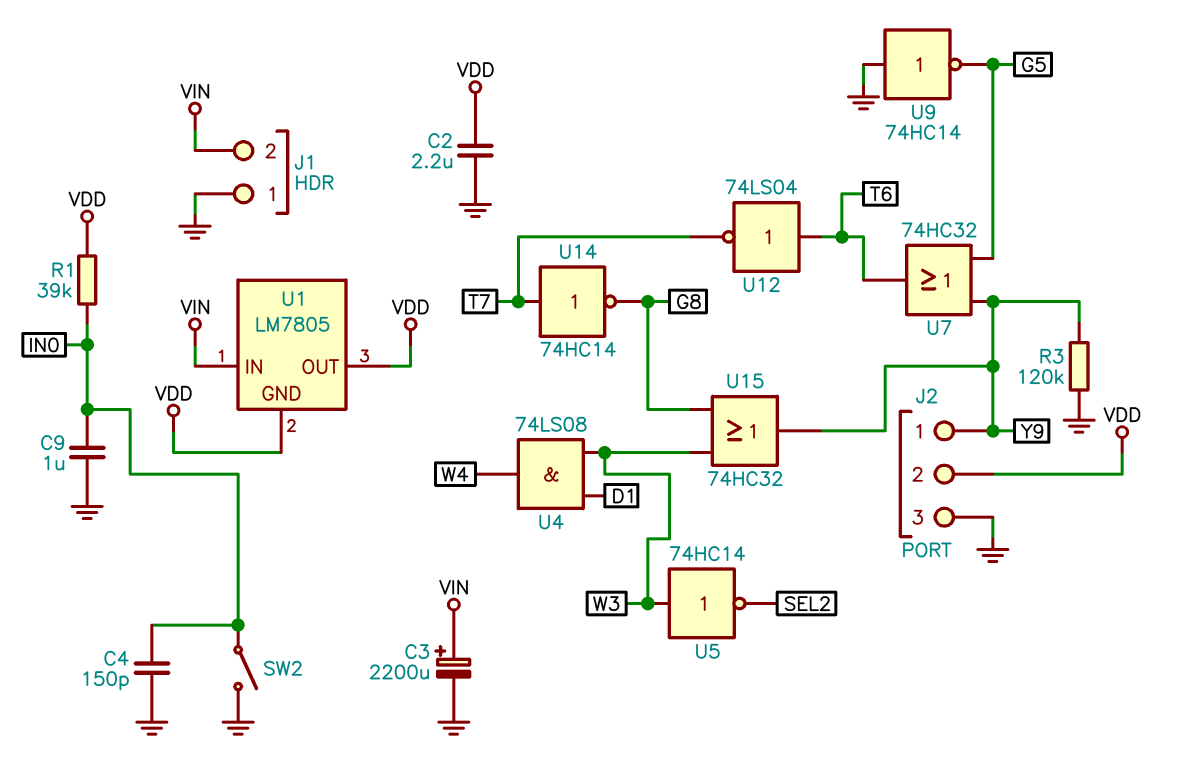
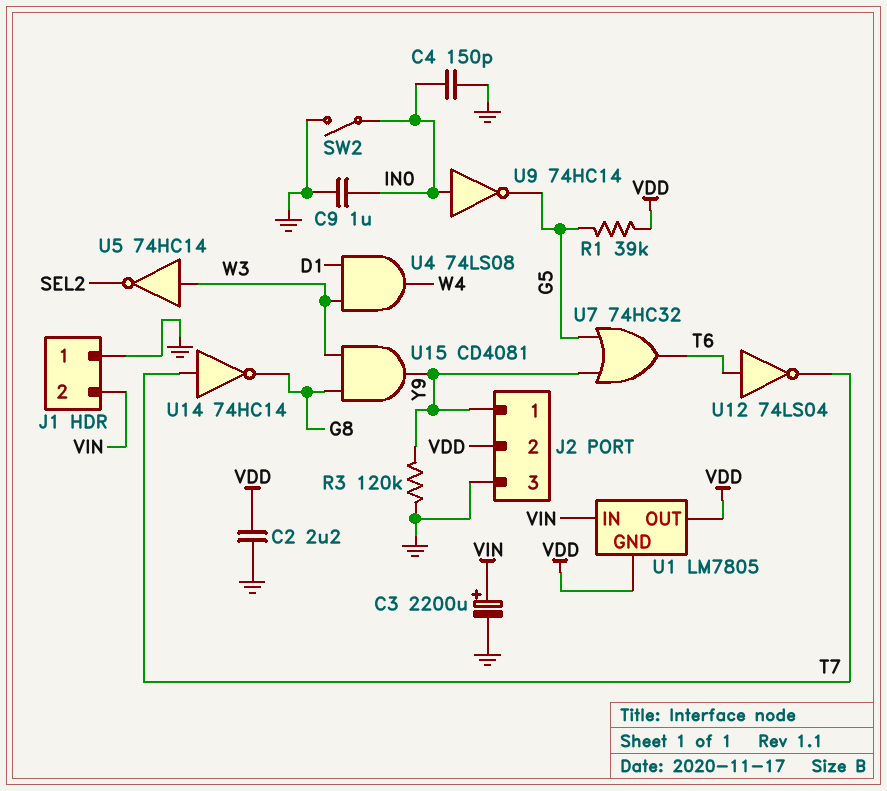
R1: 39k (IN0, VDD) -> 39k (G5, VDD)
U9: NOT 74HC14 (in GND, out G5) -> NOT 74HC14 (in IN0, out G5)
U15: OR 74HC32 (in G8, in W3, out Y9) -> AND CD4081 (in G8, in W3, out Y9)

